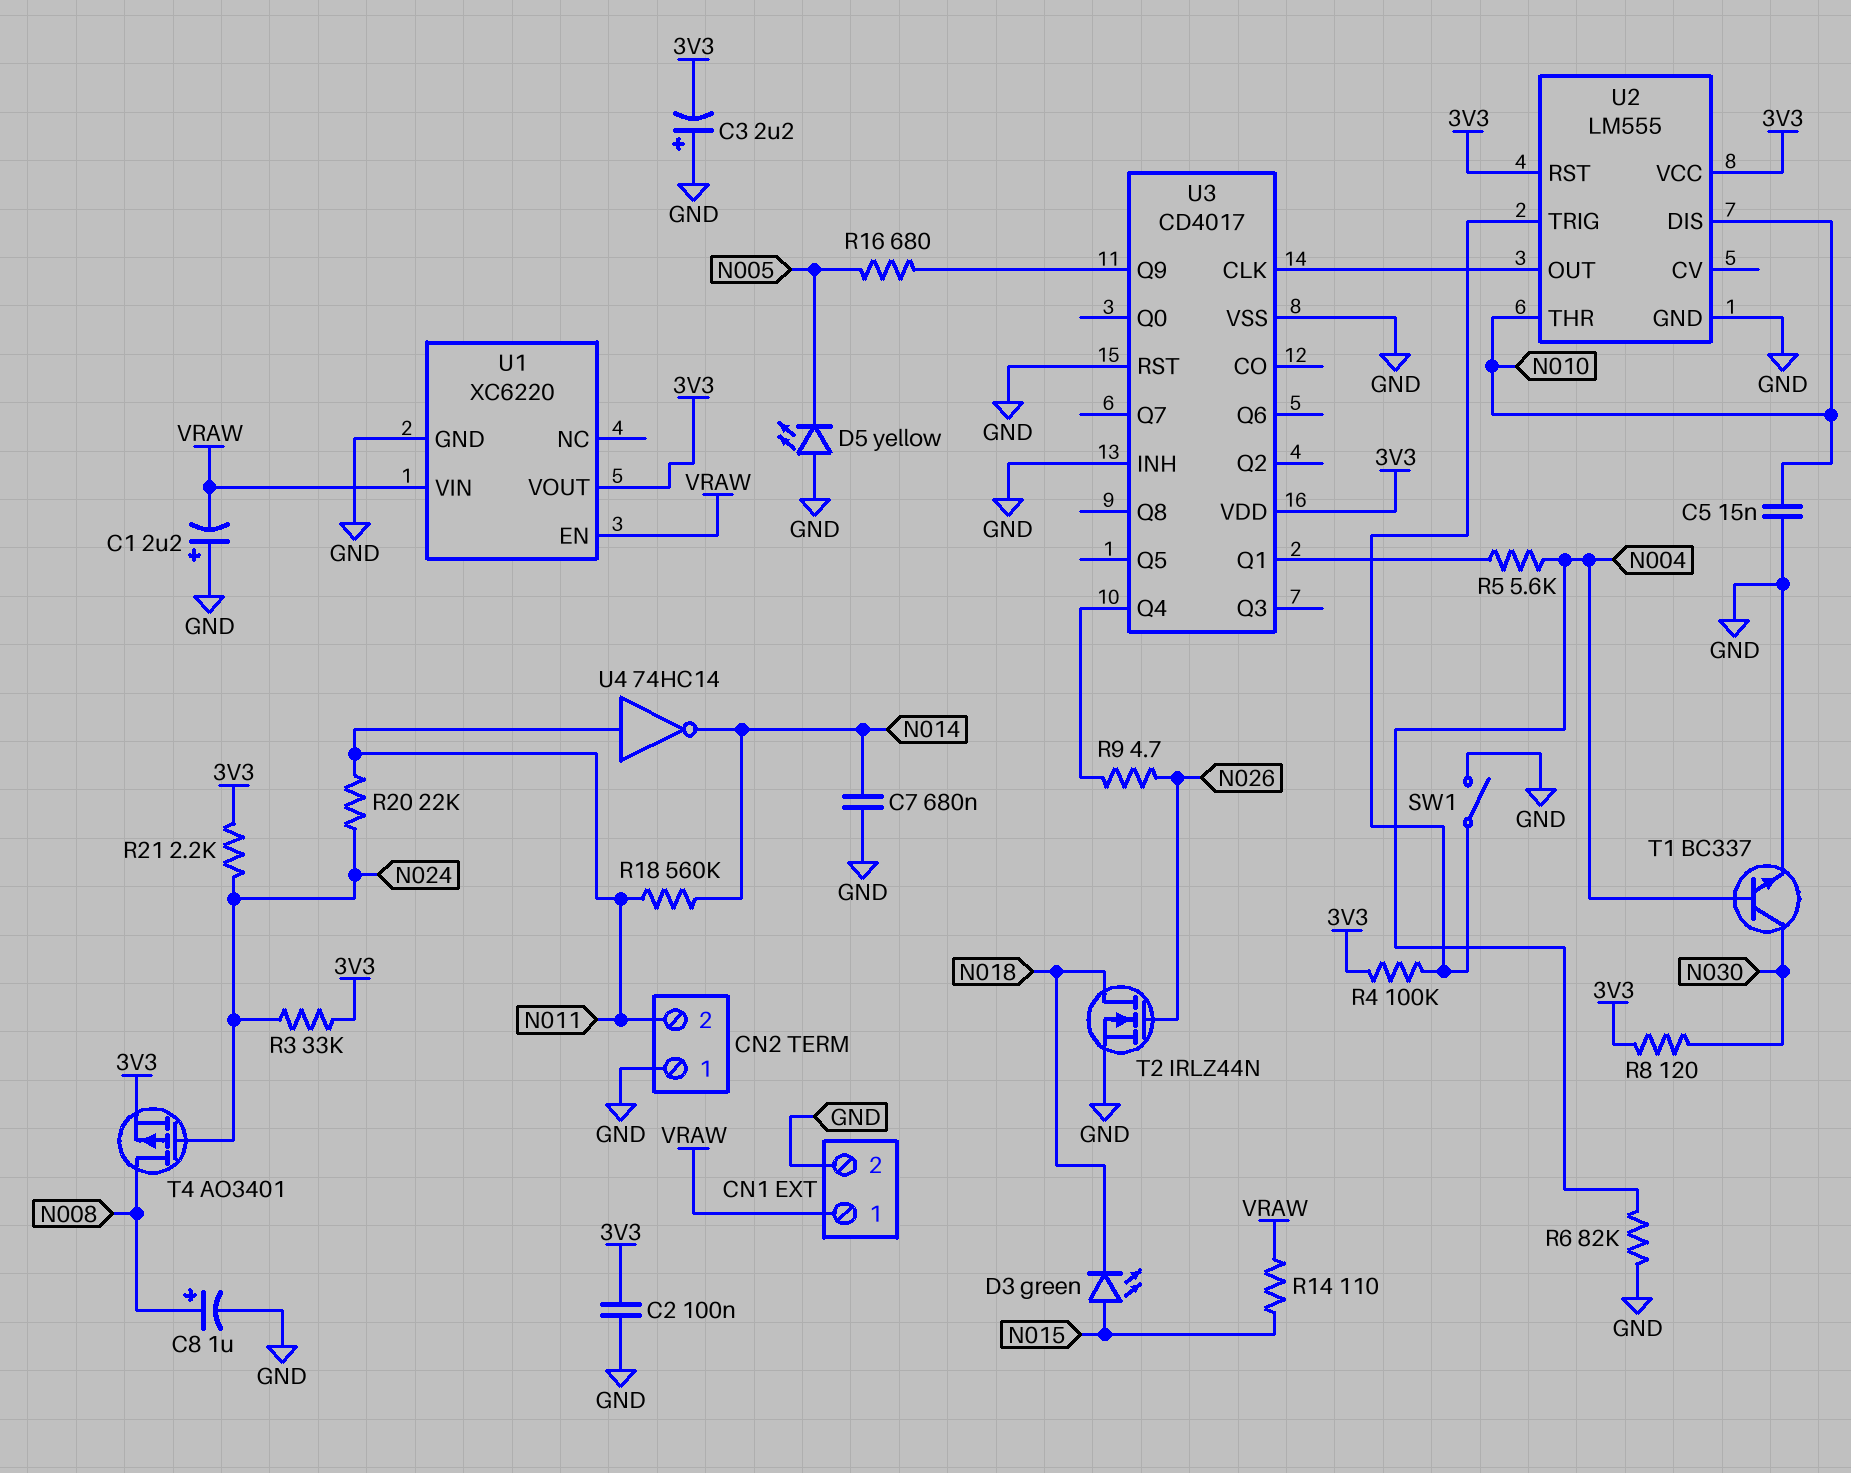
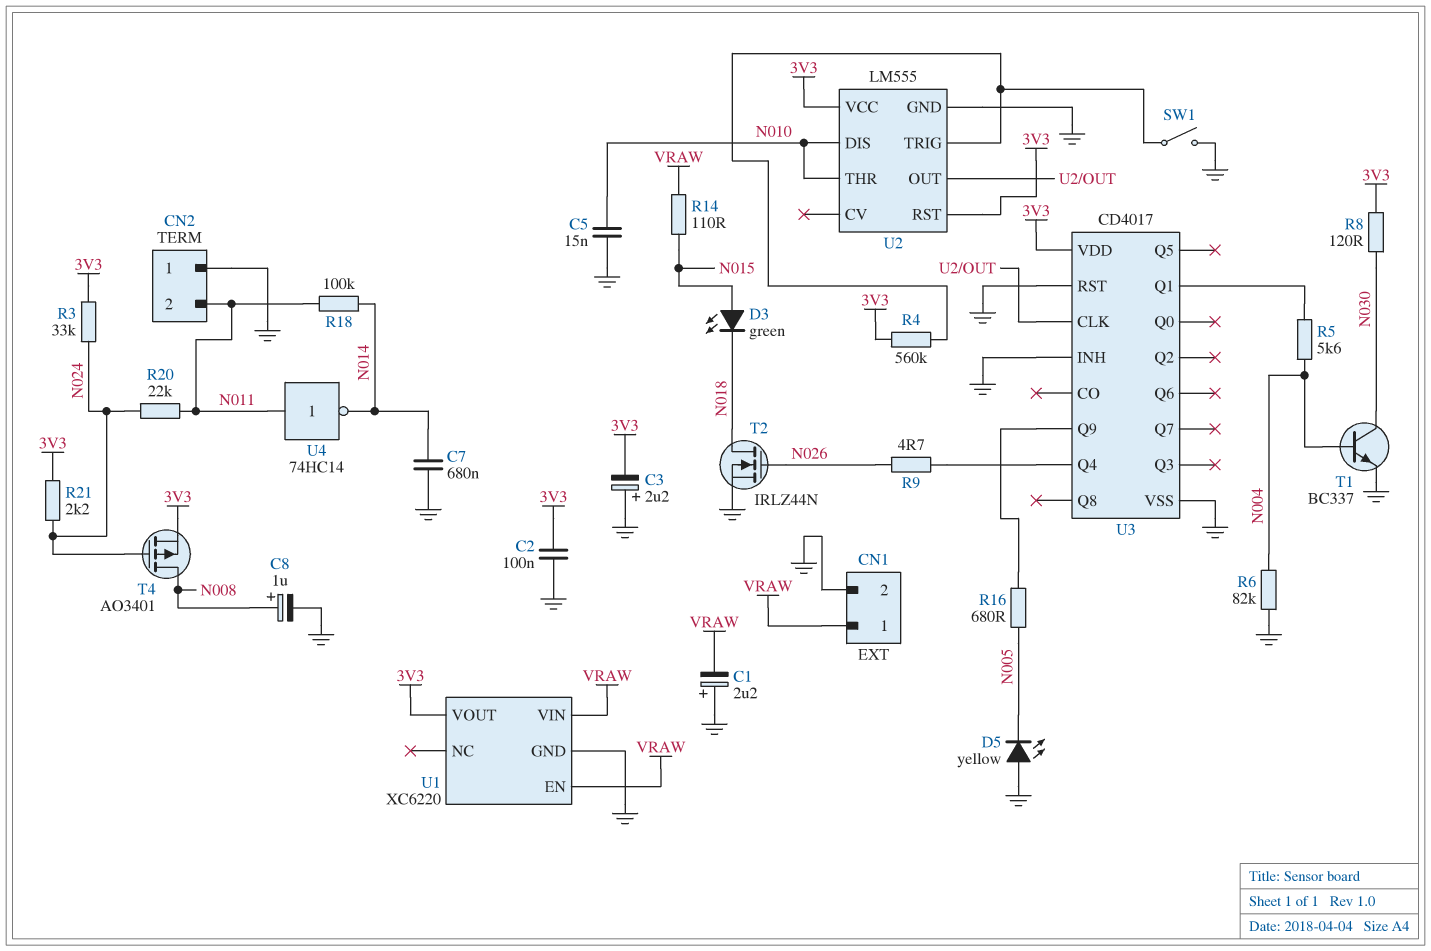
R4: 100k (3V3, U2/TRIG) -> 560k (3V3, U2/TRIG)
R18: 560k (N011, N014) -> 100k (N011, N014)

